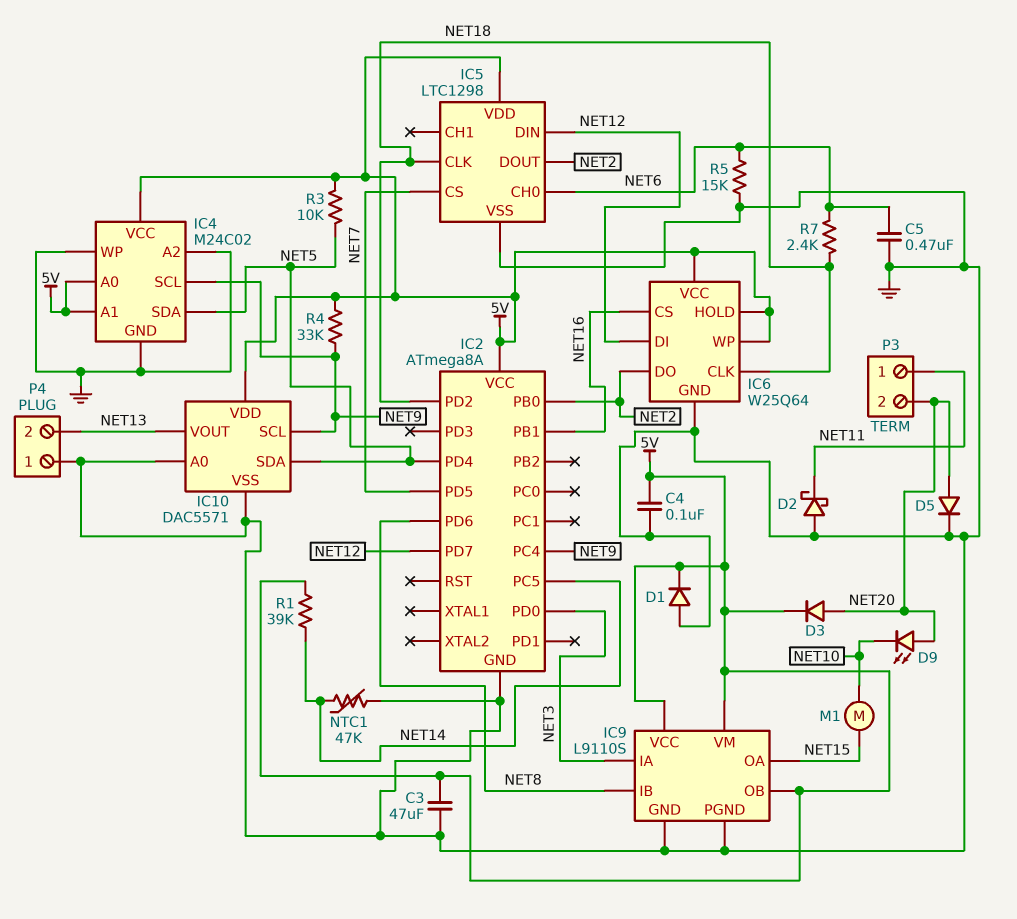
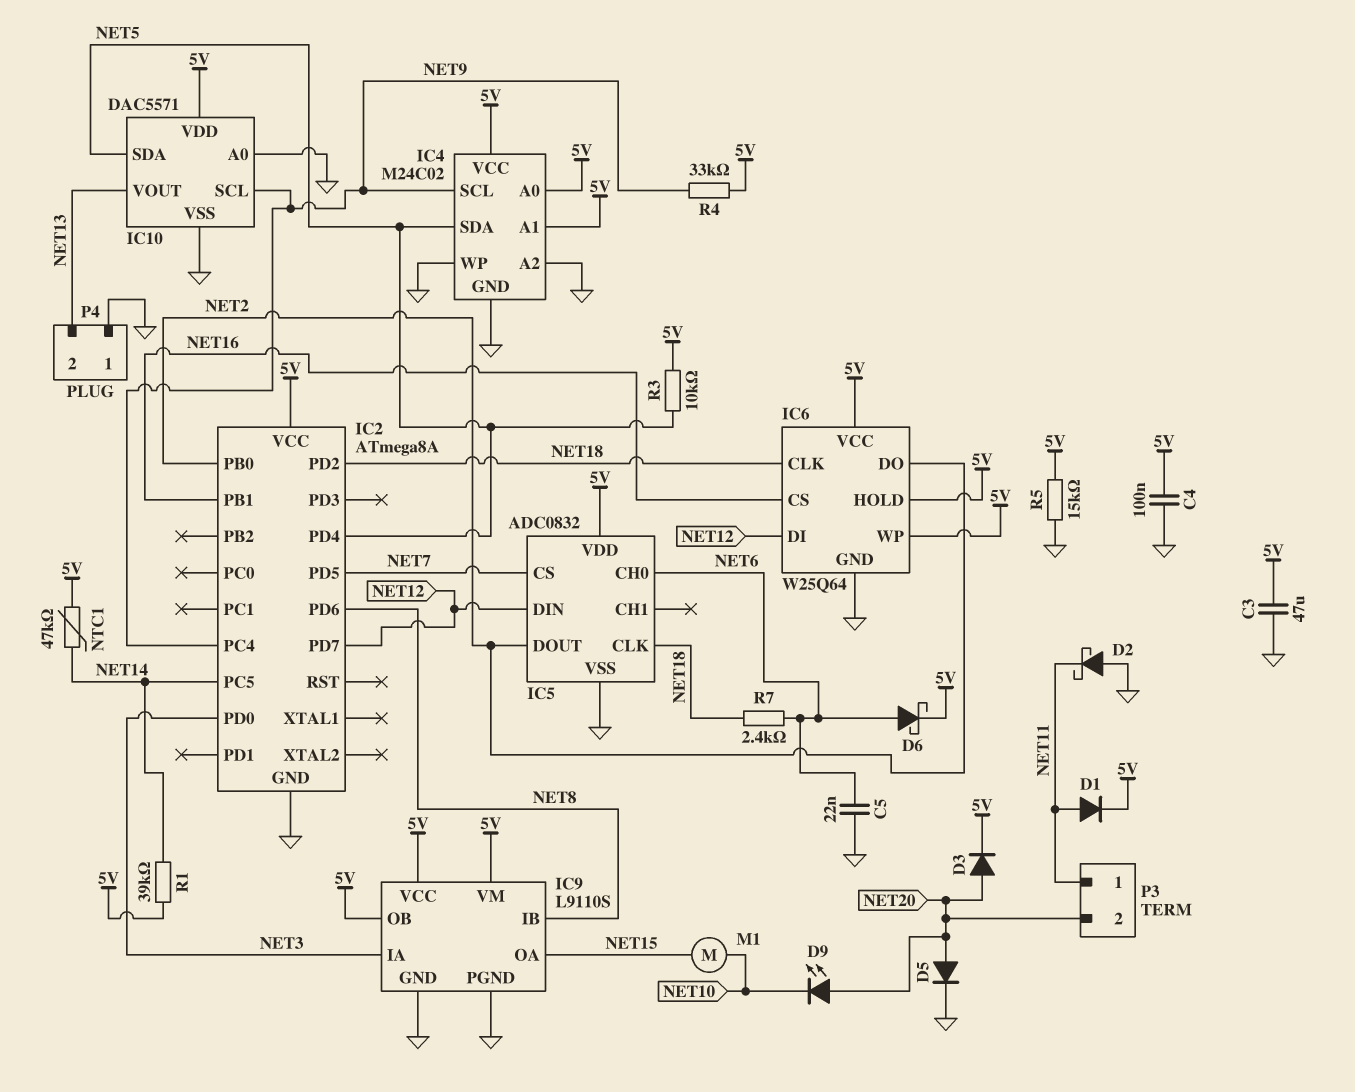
C5: 470nF (GND, NET6) -> 22nF (GND, NET6)
D1: diode (A GND, K 5V) -> diode (A NET11, K 5V)
D6: none -> schottky (A NET6, K 5V)
IC5: LTC1298 -> ADC0832
NTC1: 47k (GND, NET14) -> 47k (5V, NET14)
R5: 15k (GND, NET6) -> 15k (5V, GND)

